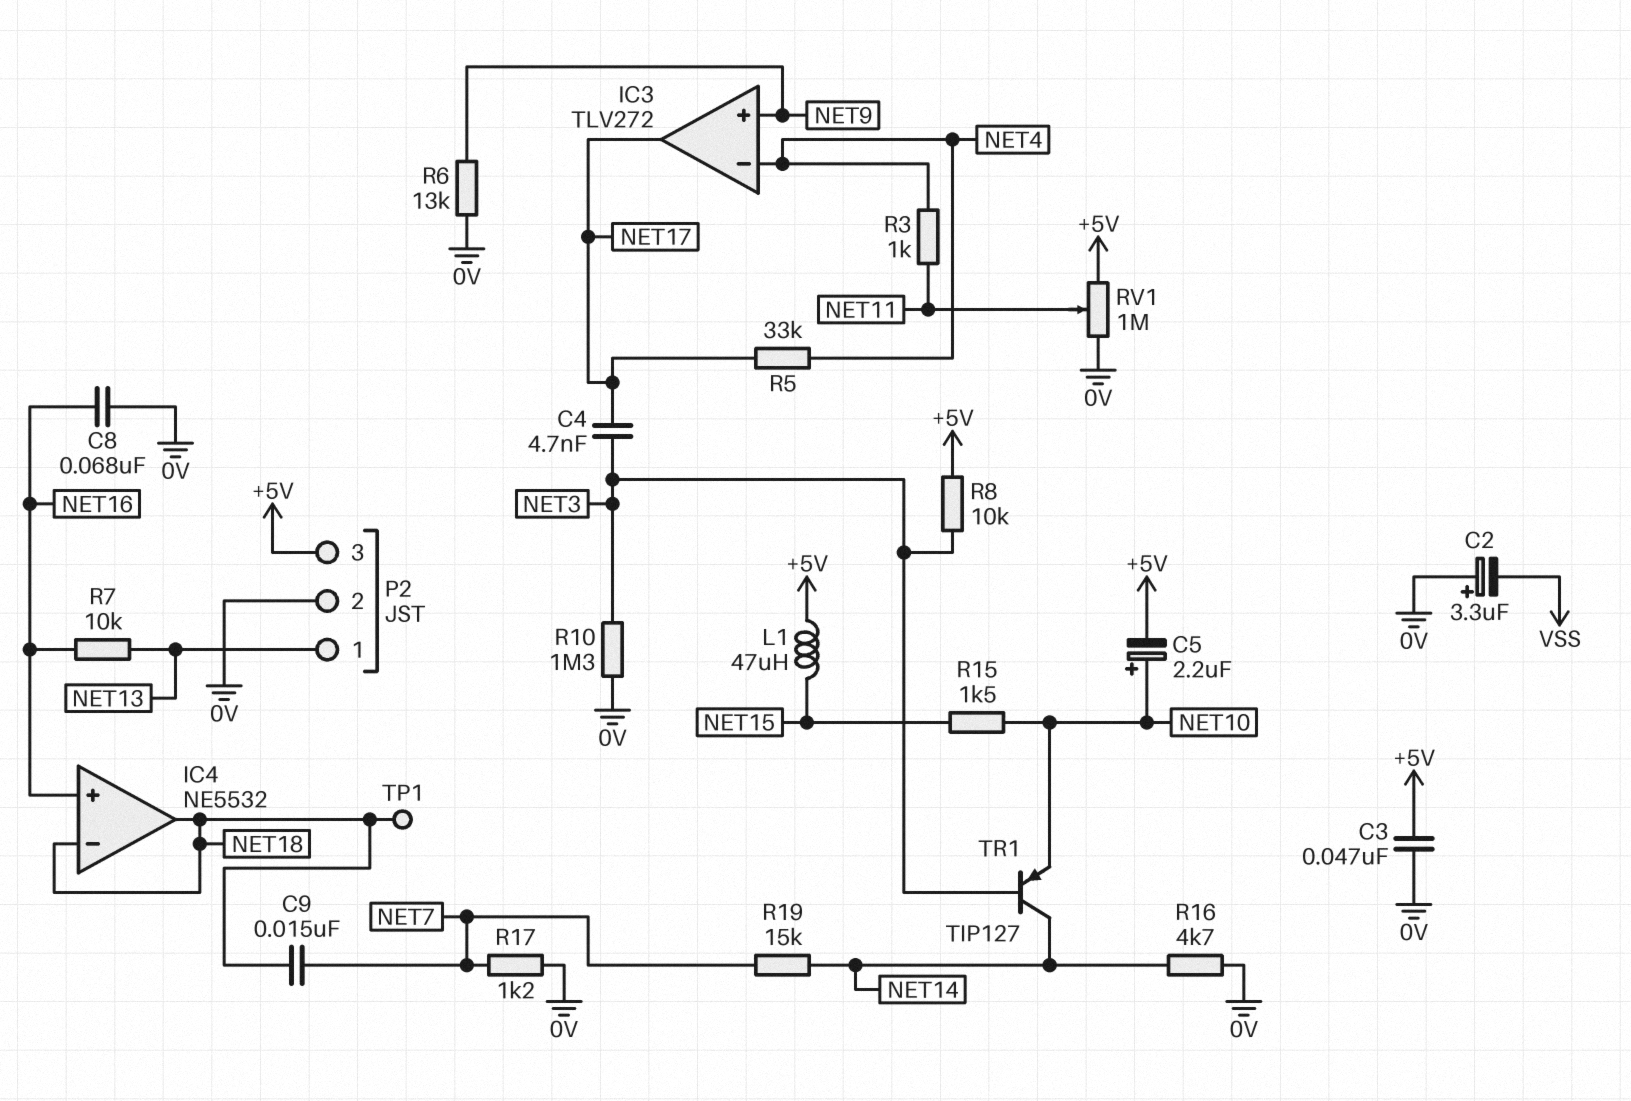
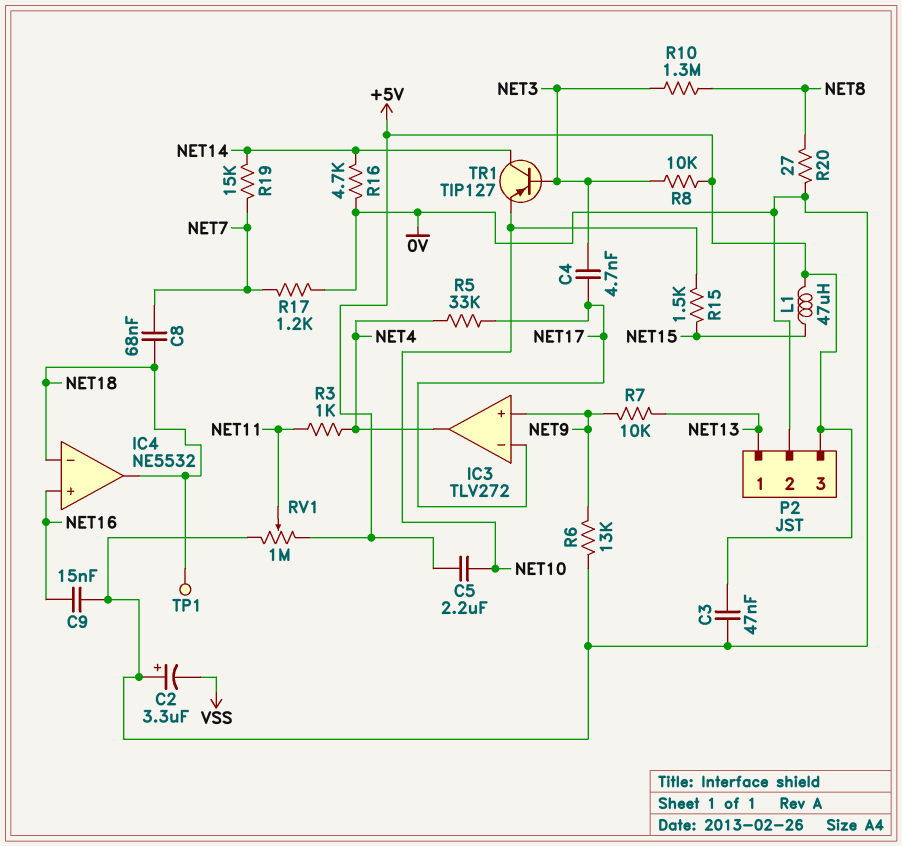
C5: 2.2uF (plus NET10, minus +5V) -> 2.2uF (+5V, NET10)
C8: 68nF (0V, NET16) -> 68nF (NET7, NET18)
C9: 15nF (NET7, NET18) -> 15nF (0V, NET16)
IC3 pin in-: NET4 -> NET17
IC3 pin out: NET17 -> NET4
R7: 10k (NET13, NET16) -> 10k (NET9, NET13)
R10: 1.3M (0V, NET3) -> 1.3M (NET3, NET8)
R20: none -> 27 (0V, NET8)

